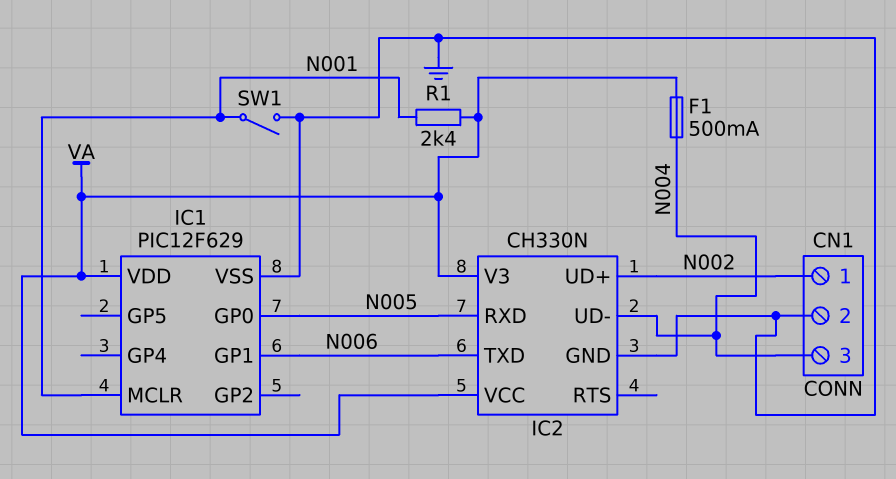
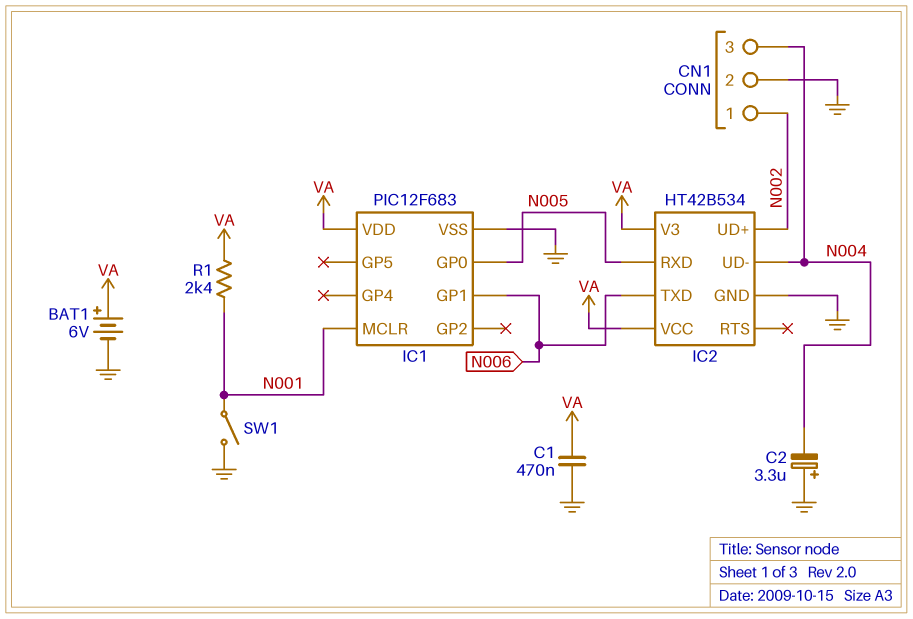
BAT1: none -> 6V (plus VA, minus GND)
C1: none -> 470nF (GND, VA)
C2: none -> 3.3uF (plus GND, minus N004)
F1: 500mA (N004, VA) -> none
IC1: PIC12F629 -> PIC12F683
IC2: CH330N -> HT42B534

